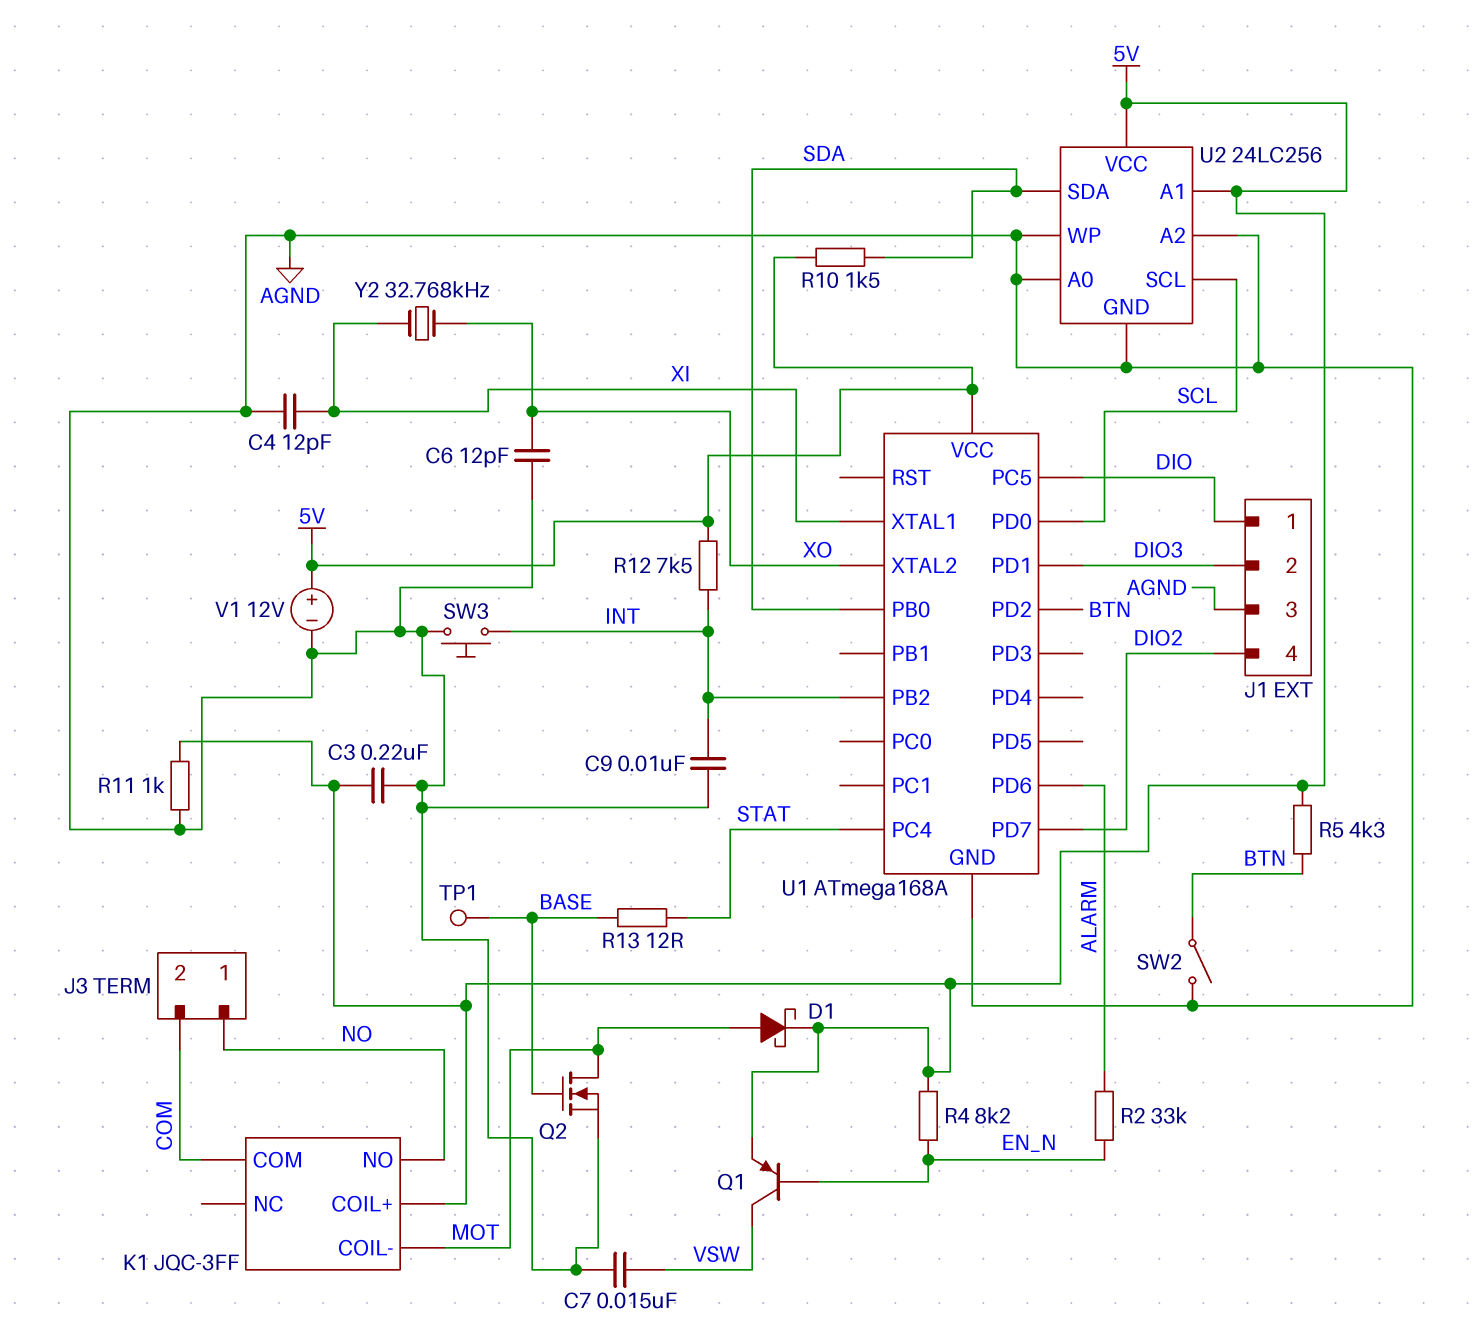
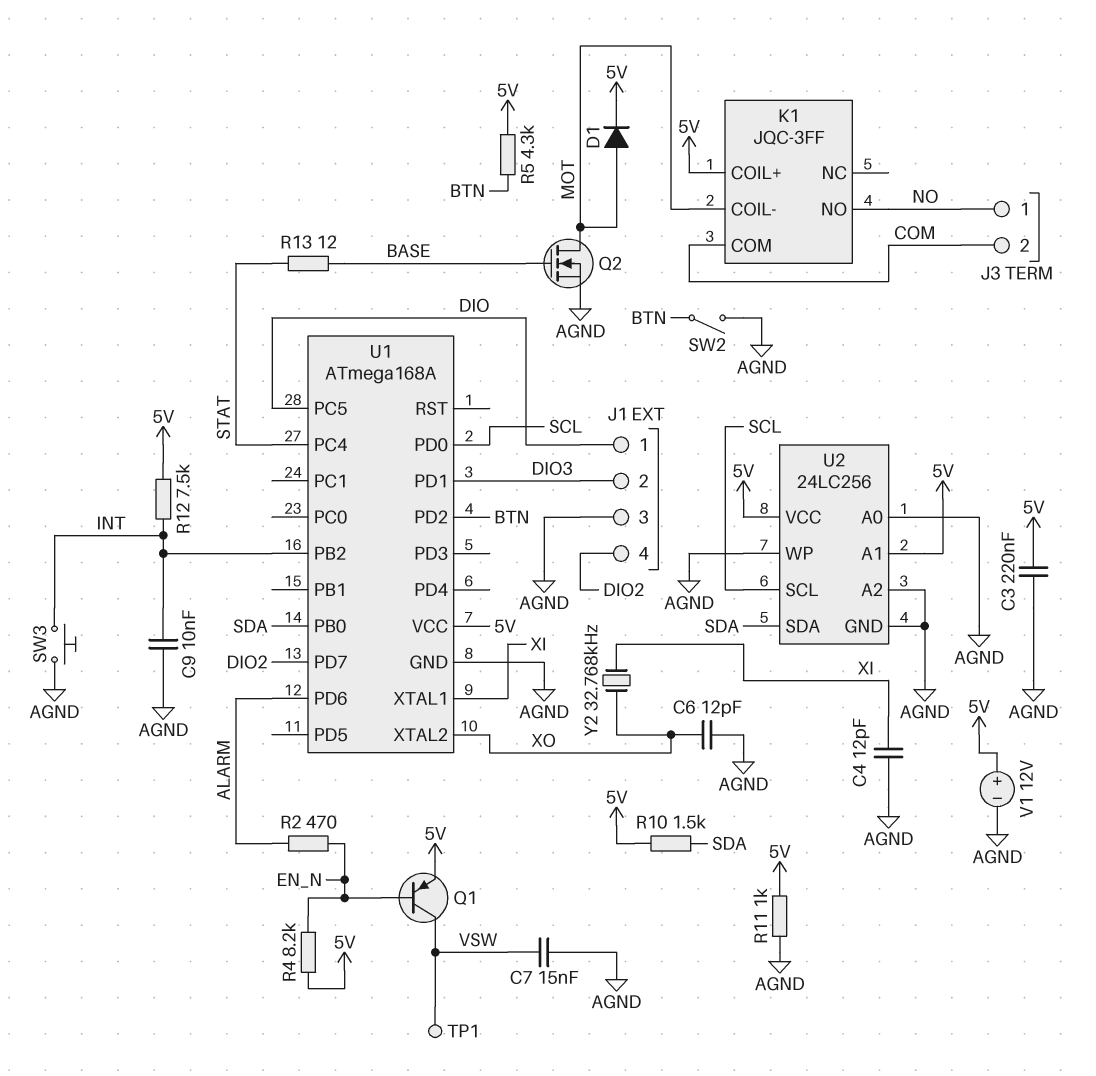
D1: schottky (A MOT, K 5V) -> diode (A MOT, K 5V)
R2: 33k (ALARM, EN_N) -> 470 (ALARM, EN_N)
TP1: test point (BASE) -> test point (VSW)

